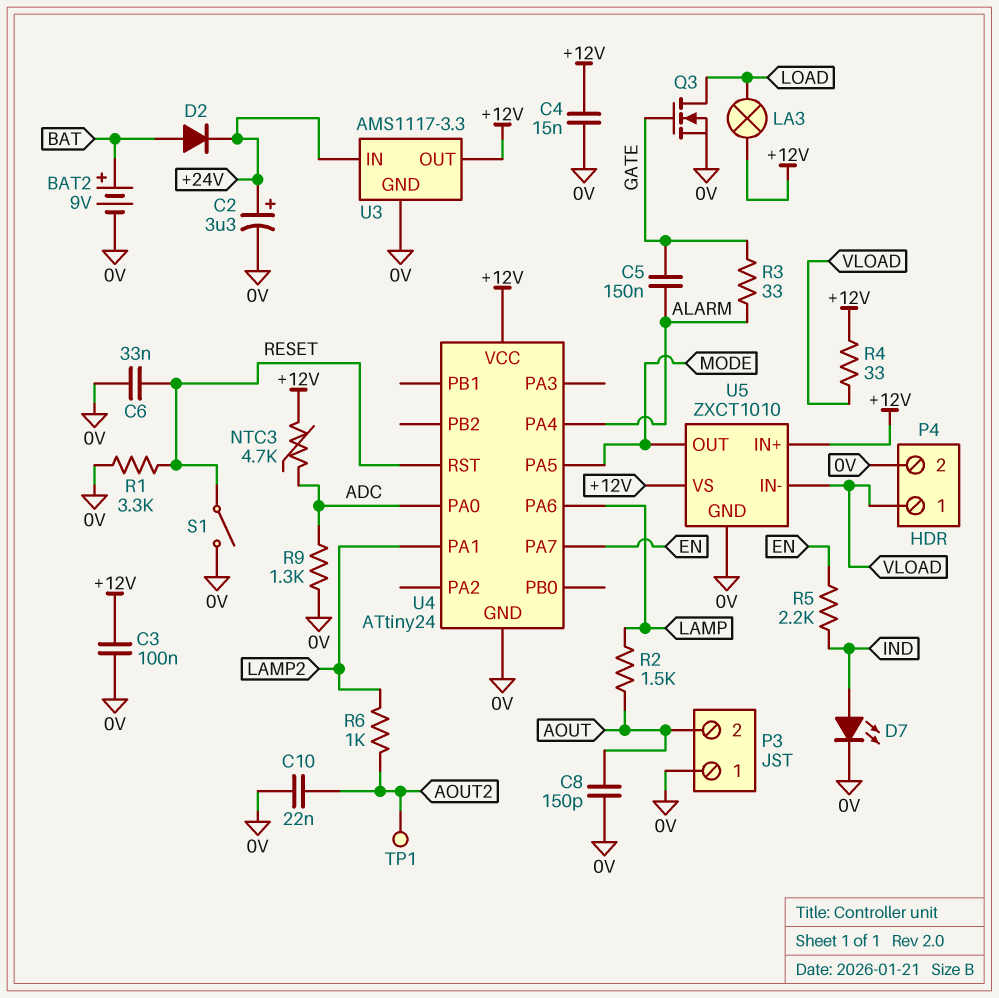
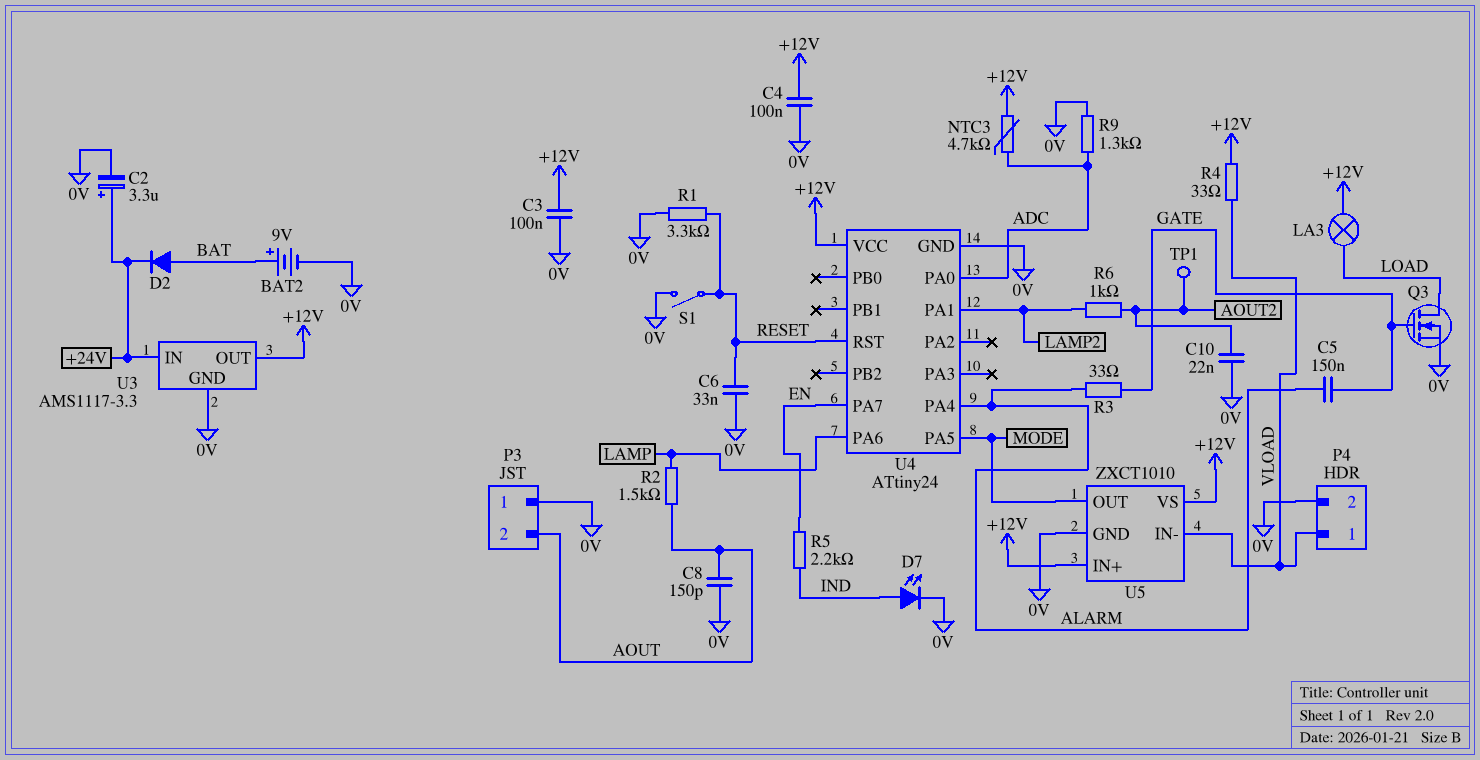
C4: 15nF (+12V, 0V) -> 100nF (+12V, 0V)

